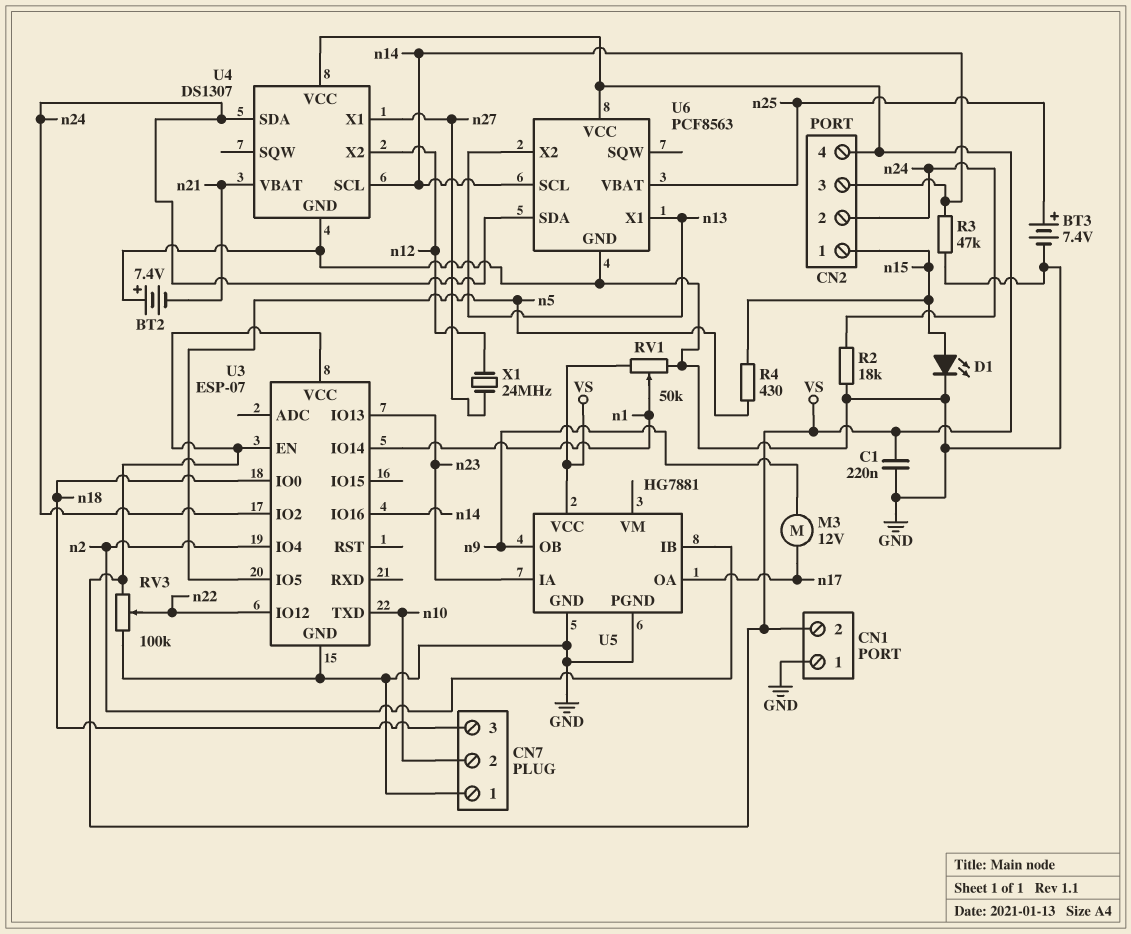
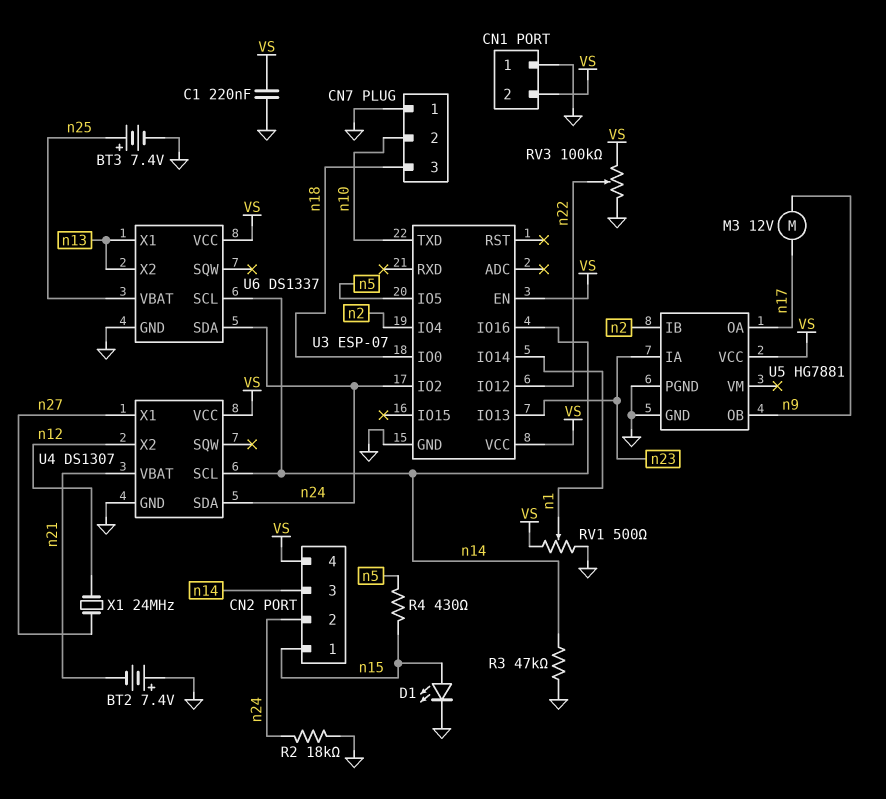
RV1: 50k (GND, VS, wiper n1) -> 500 (GND, VS, wiper n1)
U6: PCF8563 -> DS1337

